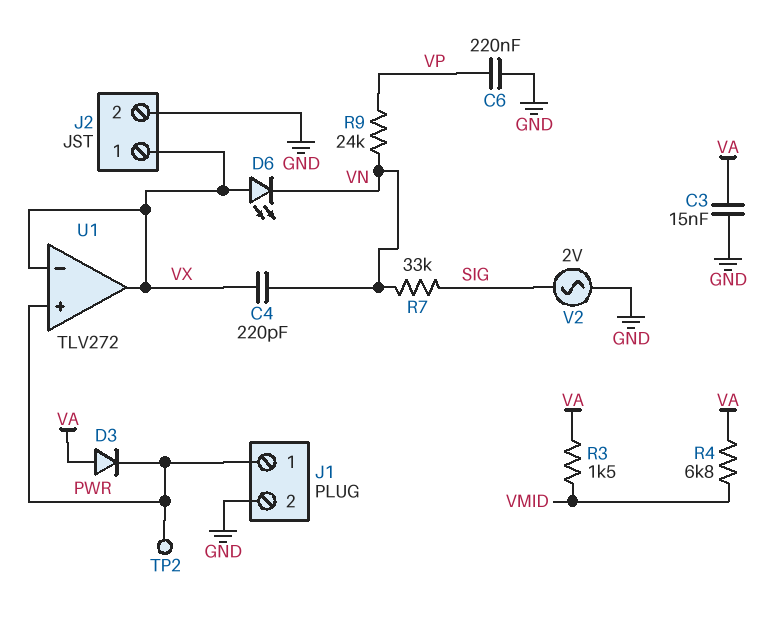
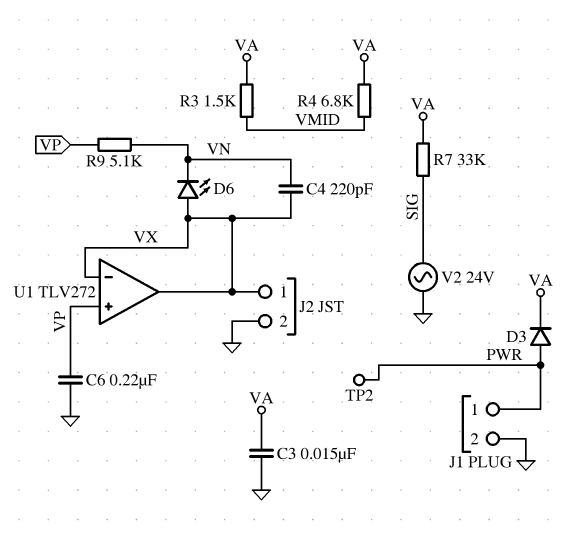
D3: diode (A VA, K PWR) -> diode (A PWR, K VA)
R7: 33k (SIG, VN) -> 33k (SIG, VA)
R9: 24k (VN, VP) -> 5.1k (VN, VP)
U1 pin in+: PWR -> VP
V2: AC 2V (GND, SIG) -> AC 24V (GND, SIG)

